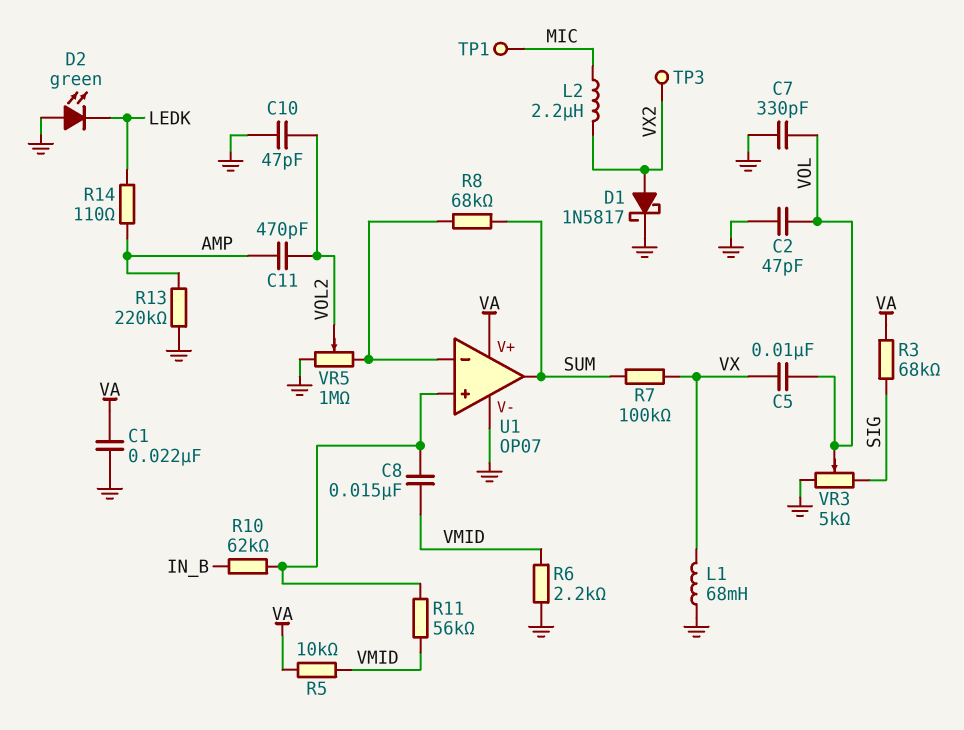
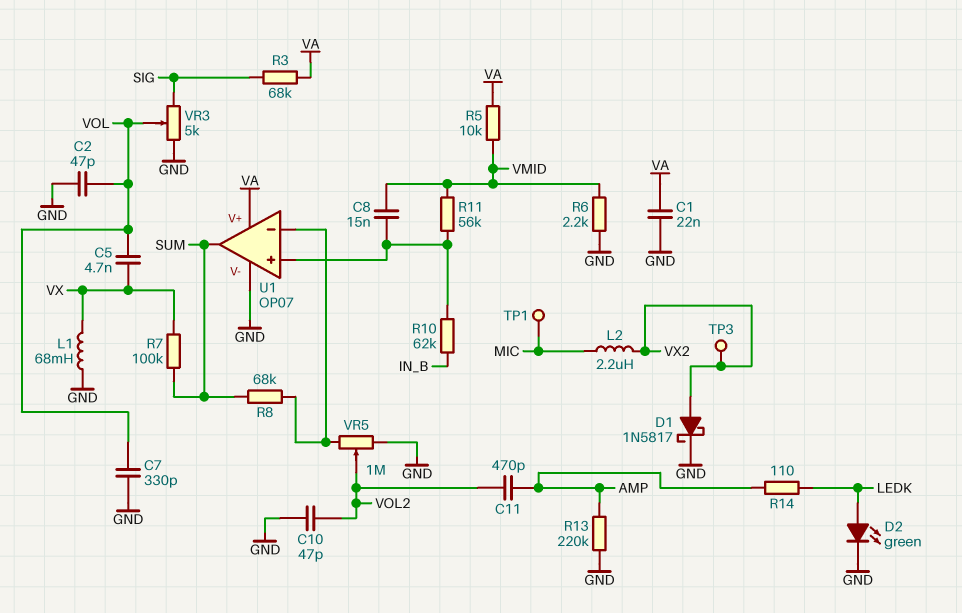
C5: 10nF (VOL, VX) -> 4.7nF (VOL, VX)
D2: LED green (A GND, K LEDK) -> LED green (A LEDK, K GND)

